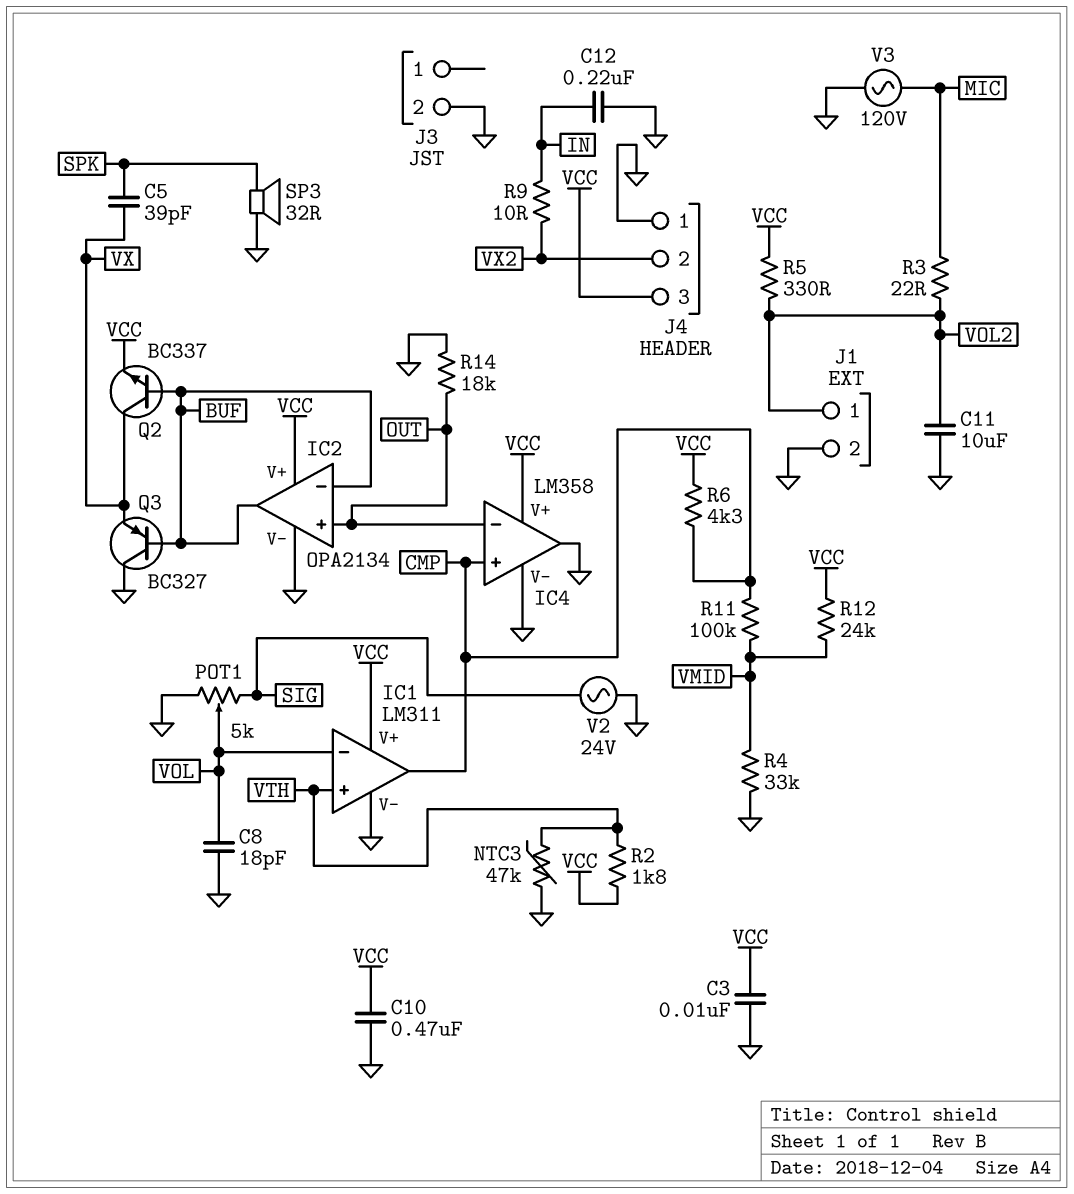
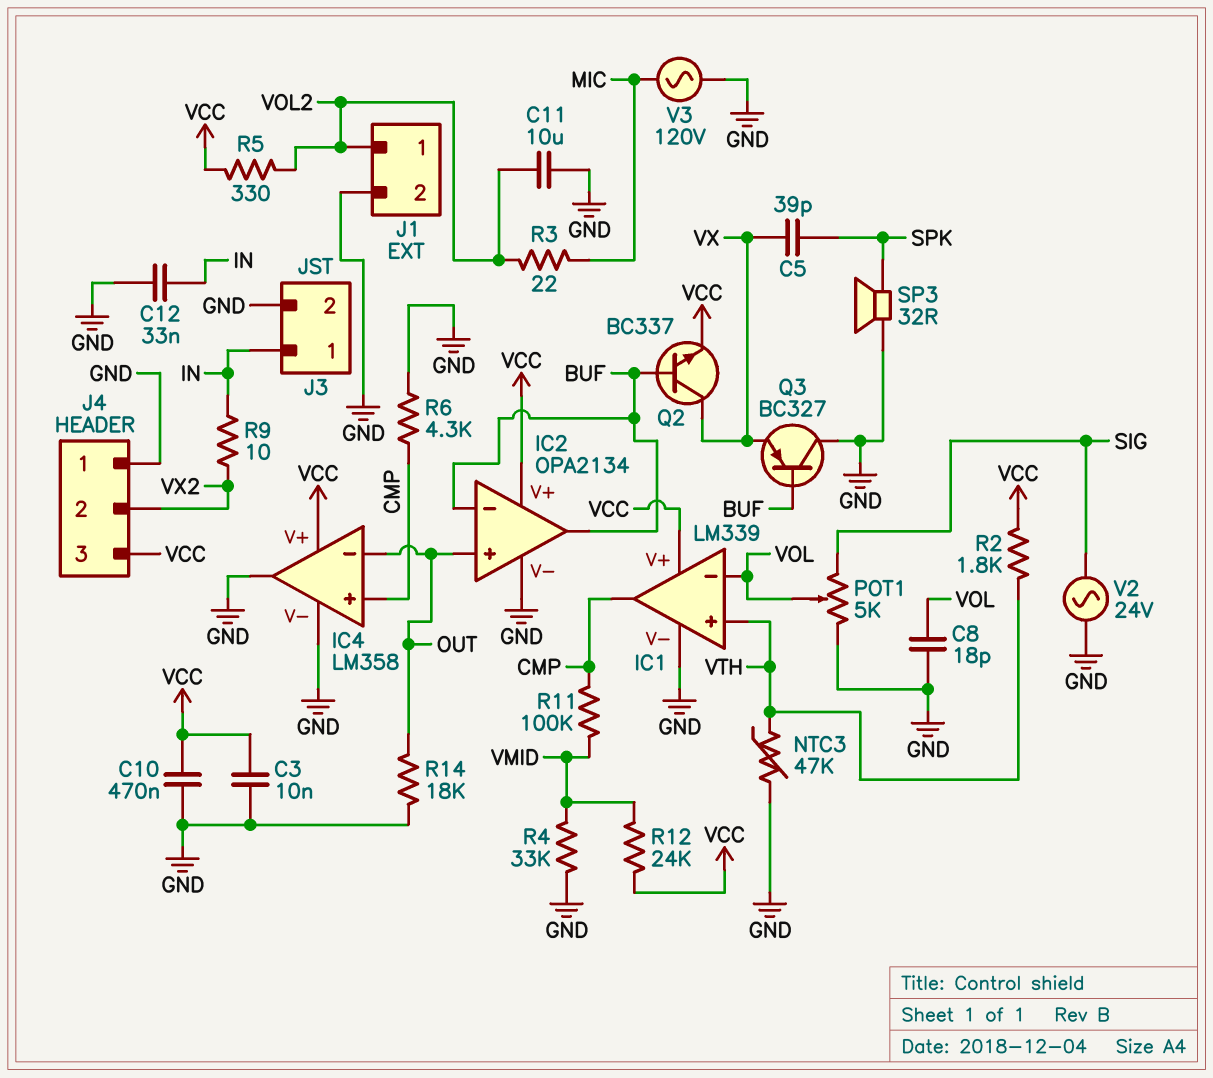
C12: 220nF (GND, IN) -> 33nF (GND, IN)
IC1: LM311 -> LM339
J3 pin 1: none -> IN
R6: 4.3k (CMP, VCC) -> 4.3k (CMP, GND)

